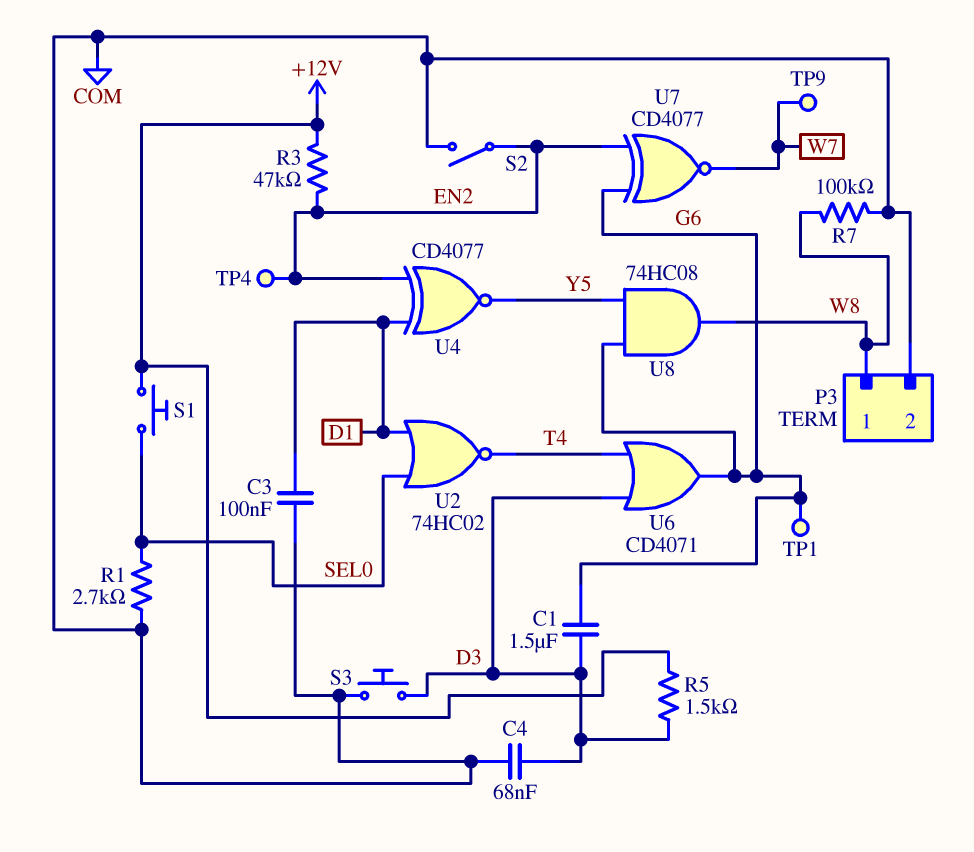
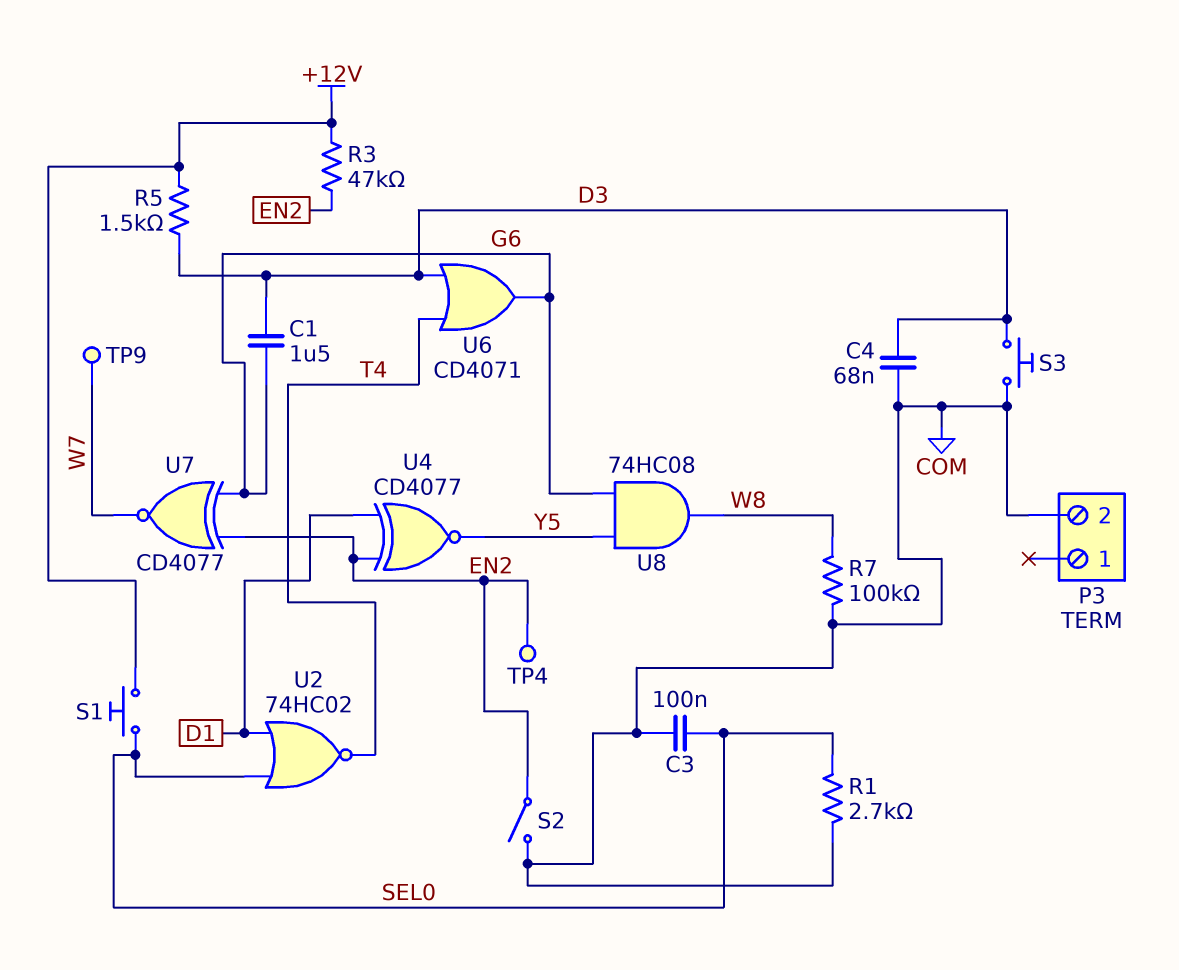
C3: 100nF (COM, D1) -> 100nF (COM, SEL0)
P3 pin 1: W8 -> none
TP1: test point (G6) -> none

